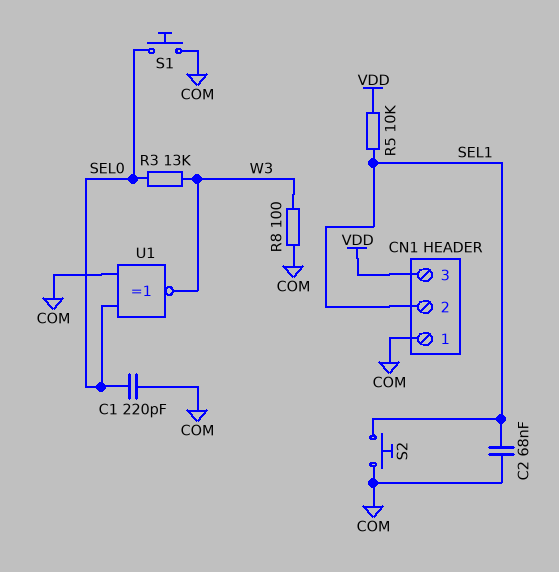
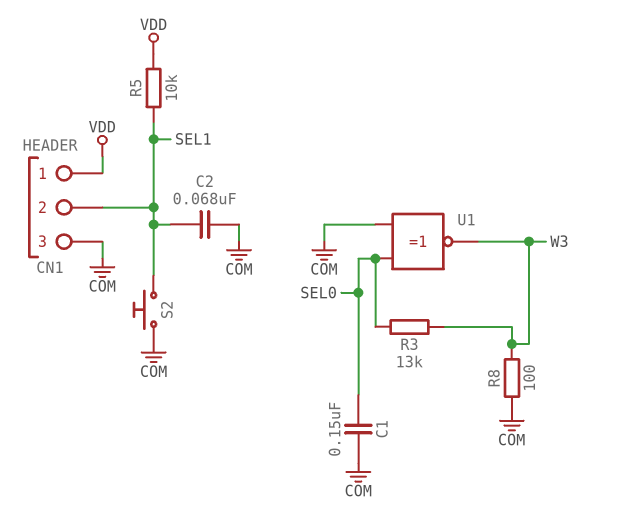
C1: 220pF (COM, SEL0) -> 150nF (COM, SEL0)
CN1 pin 1: COM -> VDD
CN1 pin 3: VDD -> COM
S1: button (COM, SEL0) -> none

